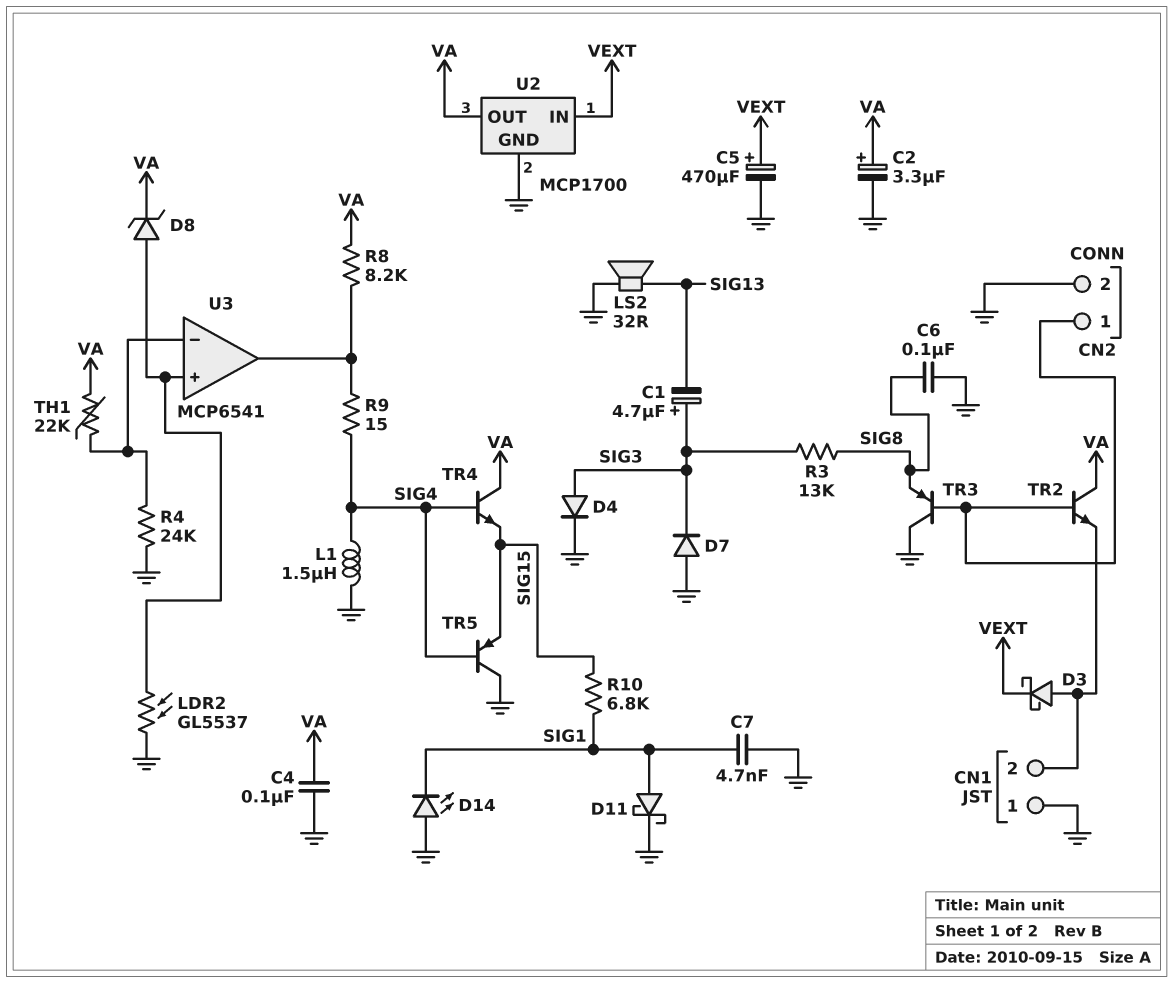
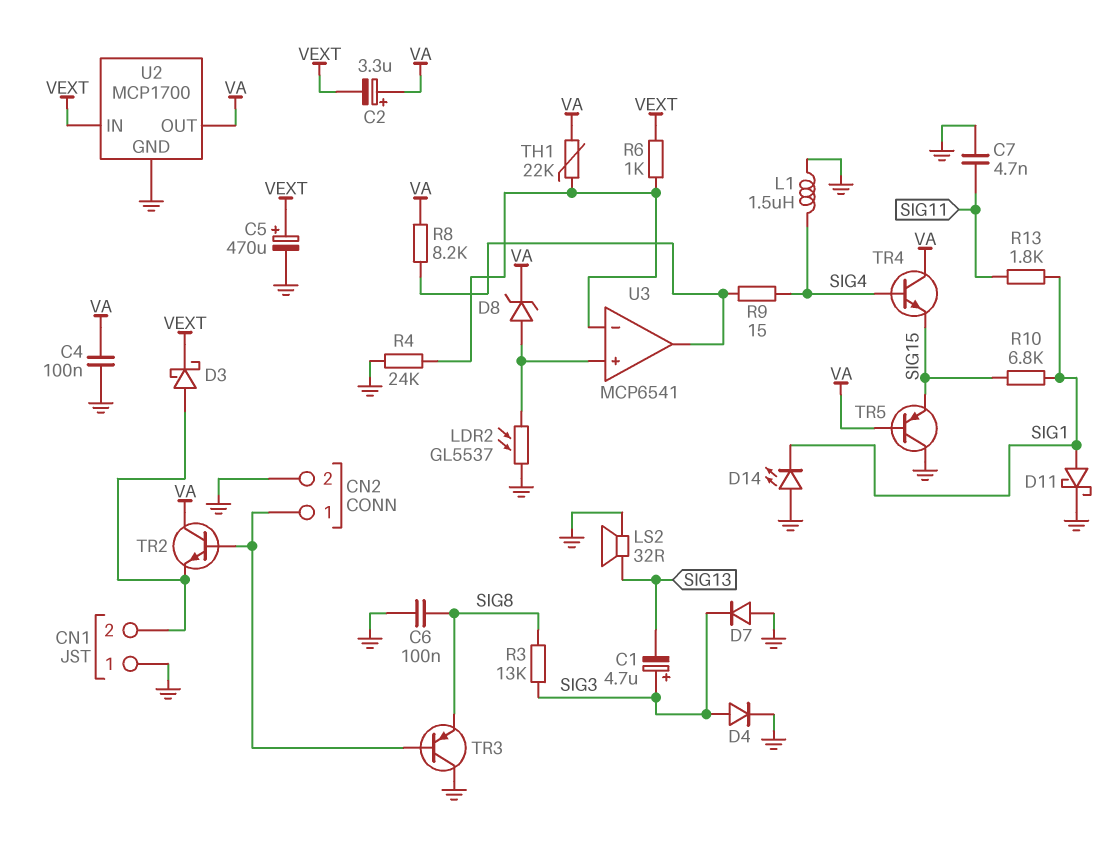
C2: 3.3uF (plus VA, minus GND) -> 3.3uF (plus VA, minus VEXT)
C7: 4.7nF (GND, SIG1) -> 4.7nF (GND, SIG11)
R6: none -> 1k (U3/in-, VEXT)
R13: none -> 1.8k (SIG1, SIG11)
TR5: PNP (B SIG4, C GND, E SIG15) -> PNP (B VA, C GND, E SIG15)

